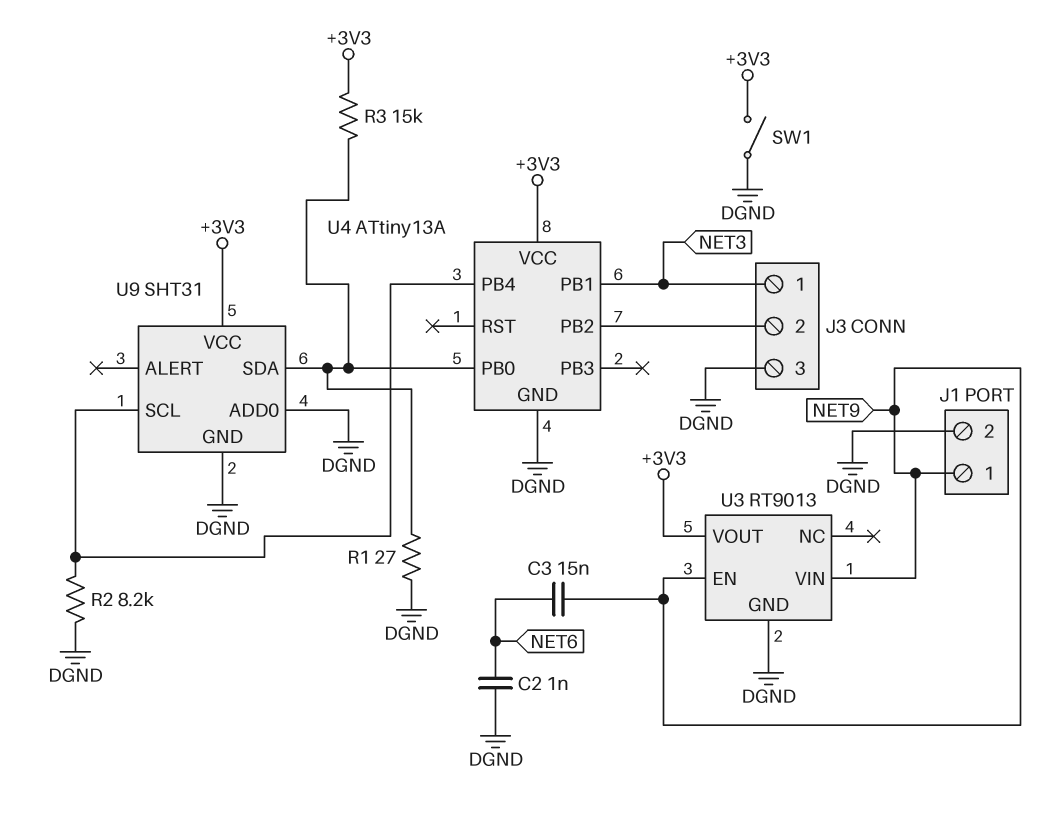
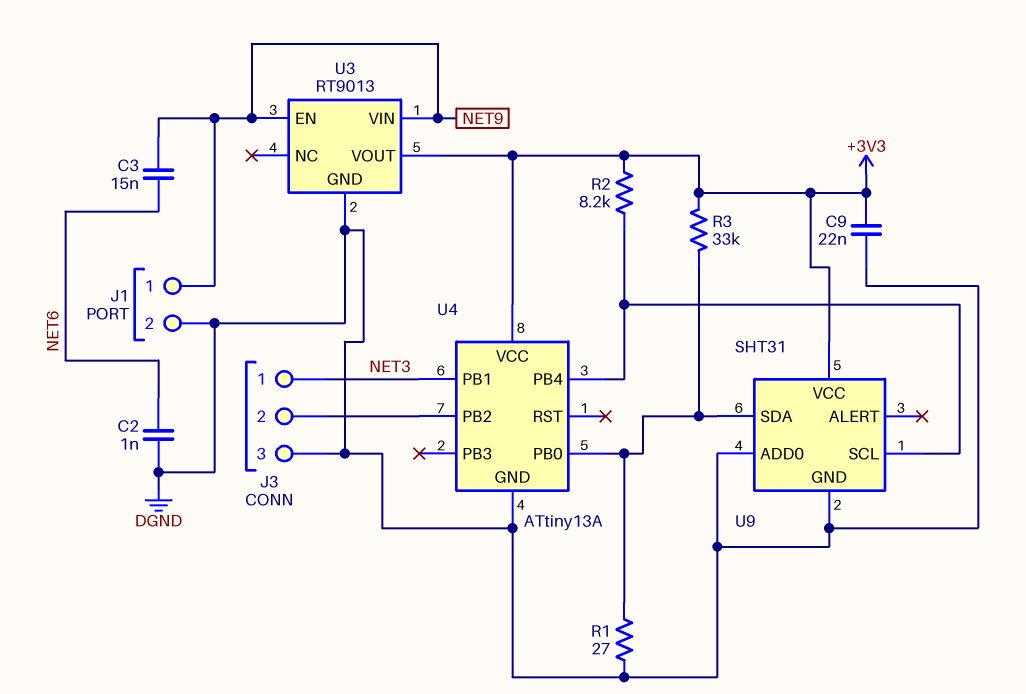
C9: none -> 22nF (+3V3, DGND)
R2: 8.2k (DGND, U4/PB4) -> 8.2k (+3V3, U4/PB4)
R3: 15k (+3V3, U4/PB0) -> 33k (+3V3, U4/PB0)
SW1: switch (+3V3, DGND) -> none

